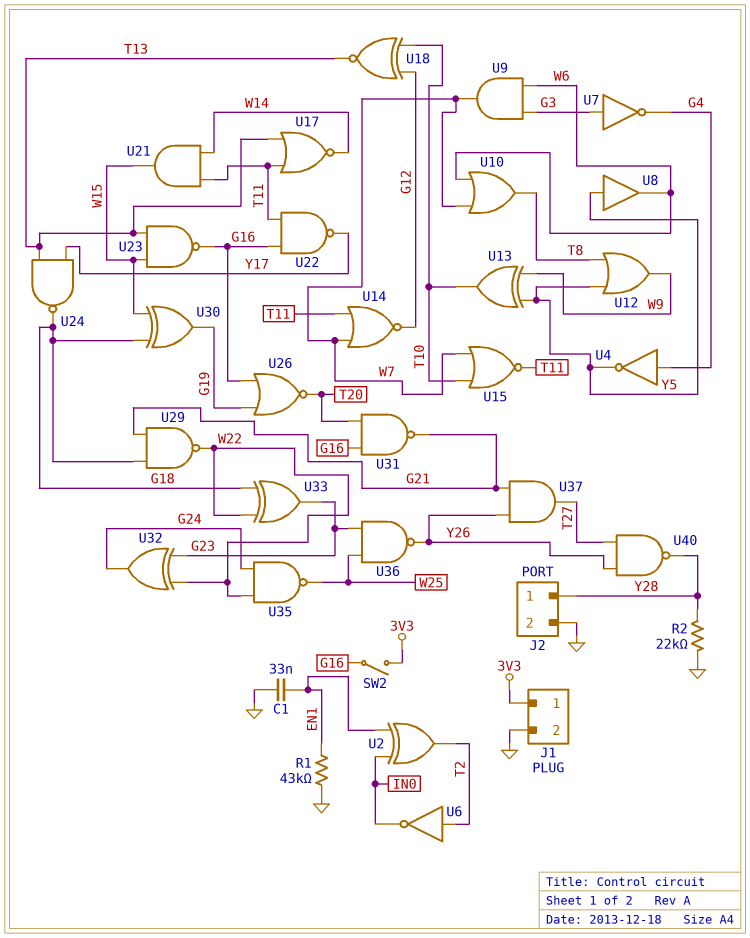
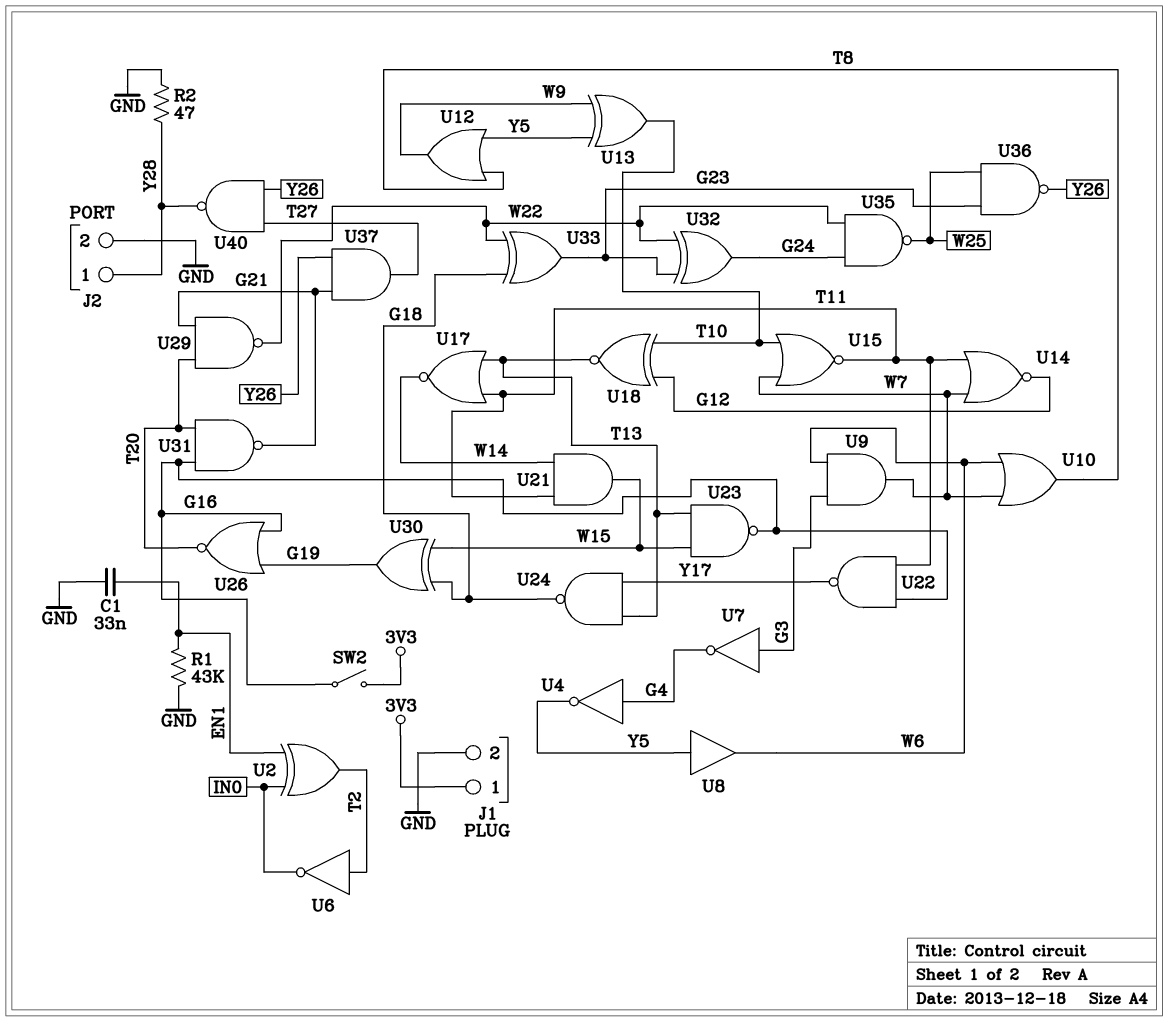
R2: 22k (GND, Y28) -> 47 (GND, Y28)
U29: NAND (in G18, in G21, out W22) -> NAND (in G21, in T20, out W22)

